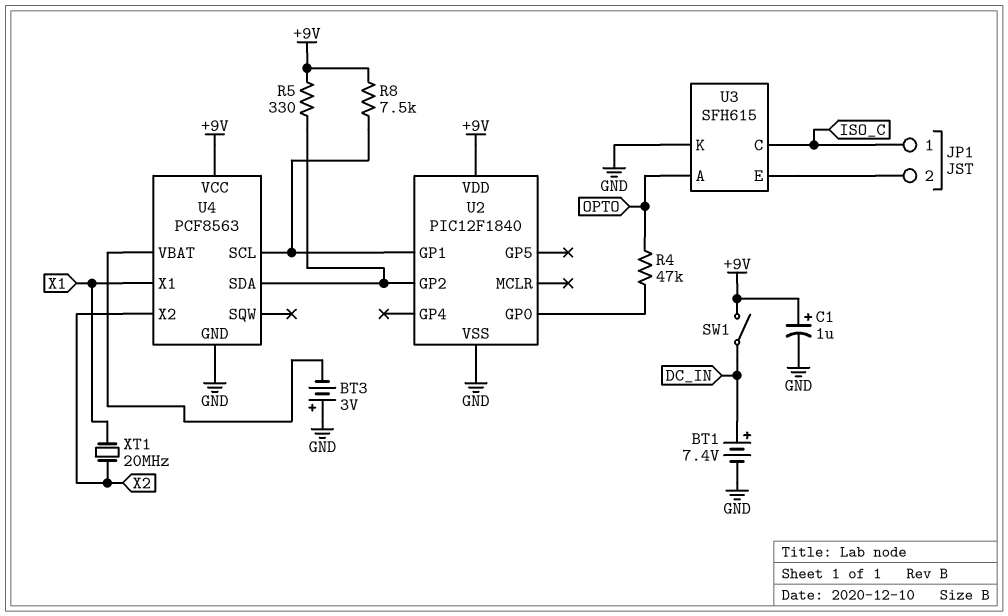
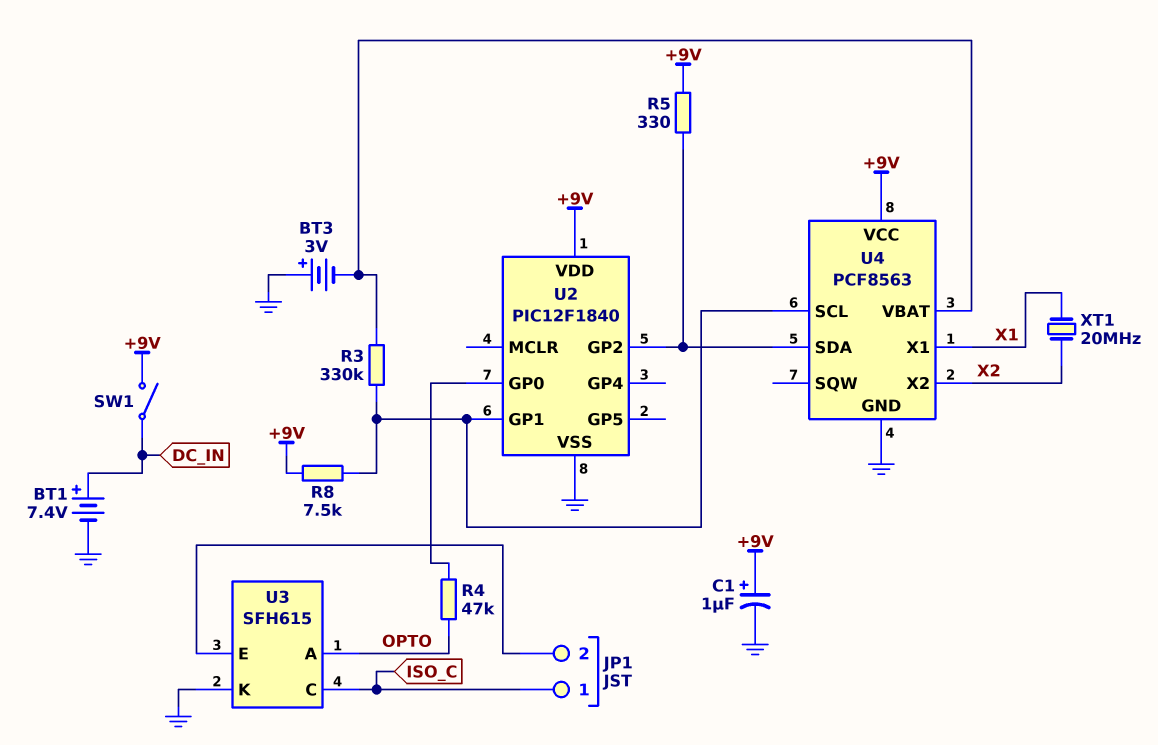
R3: none -> 330k (U2/GP1, U4/VBAT)

